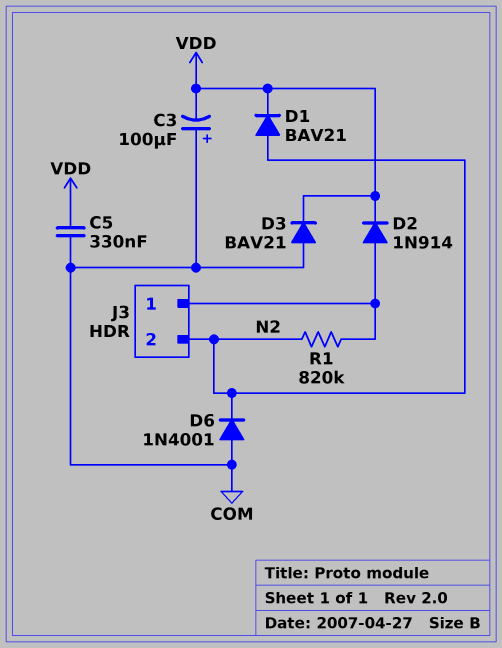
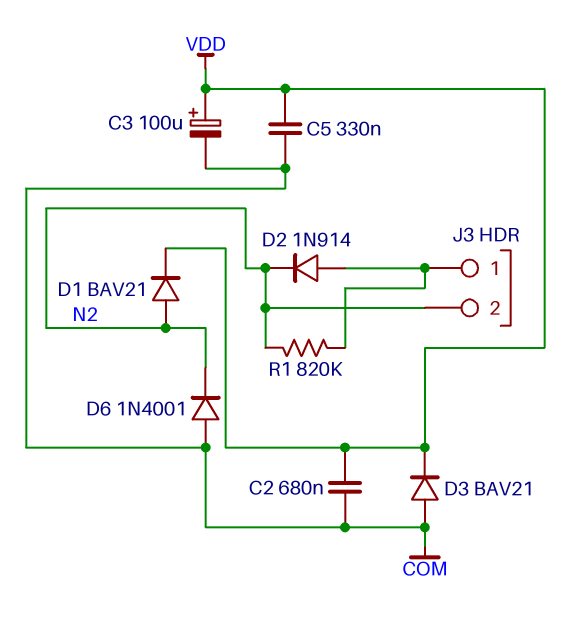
C2: none -> 680nF (COM, VDD)
C3: 100uF (plus COM, minus VDD) -> 100uF (plus VDD, minus COM)
D2: diode 1N914 (A J3/1, K VDD) -> diode 1N914 (A J3/1, K N2)

